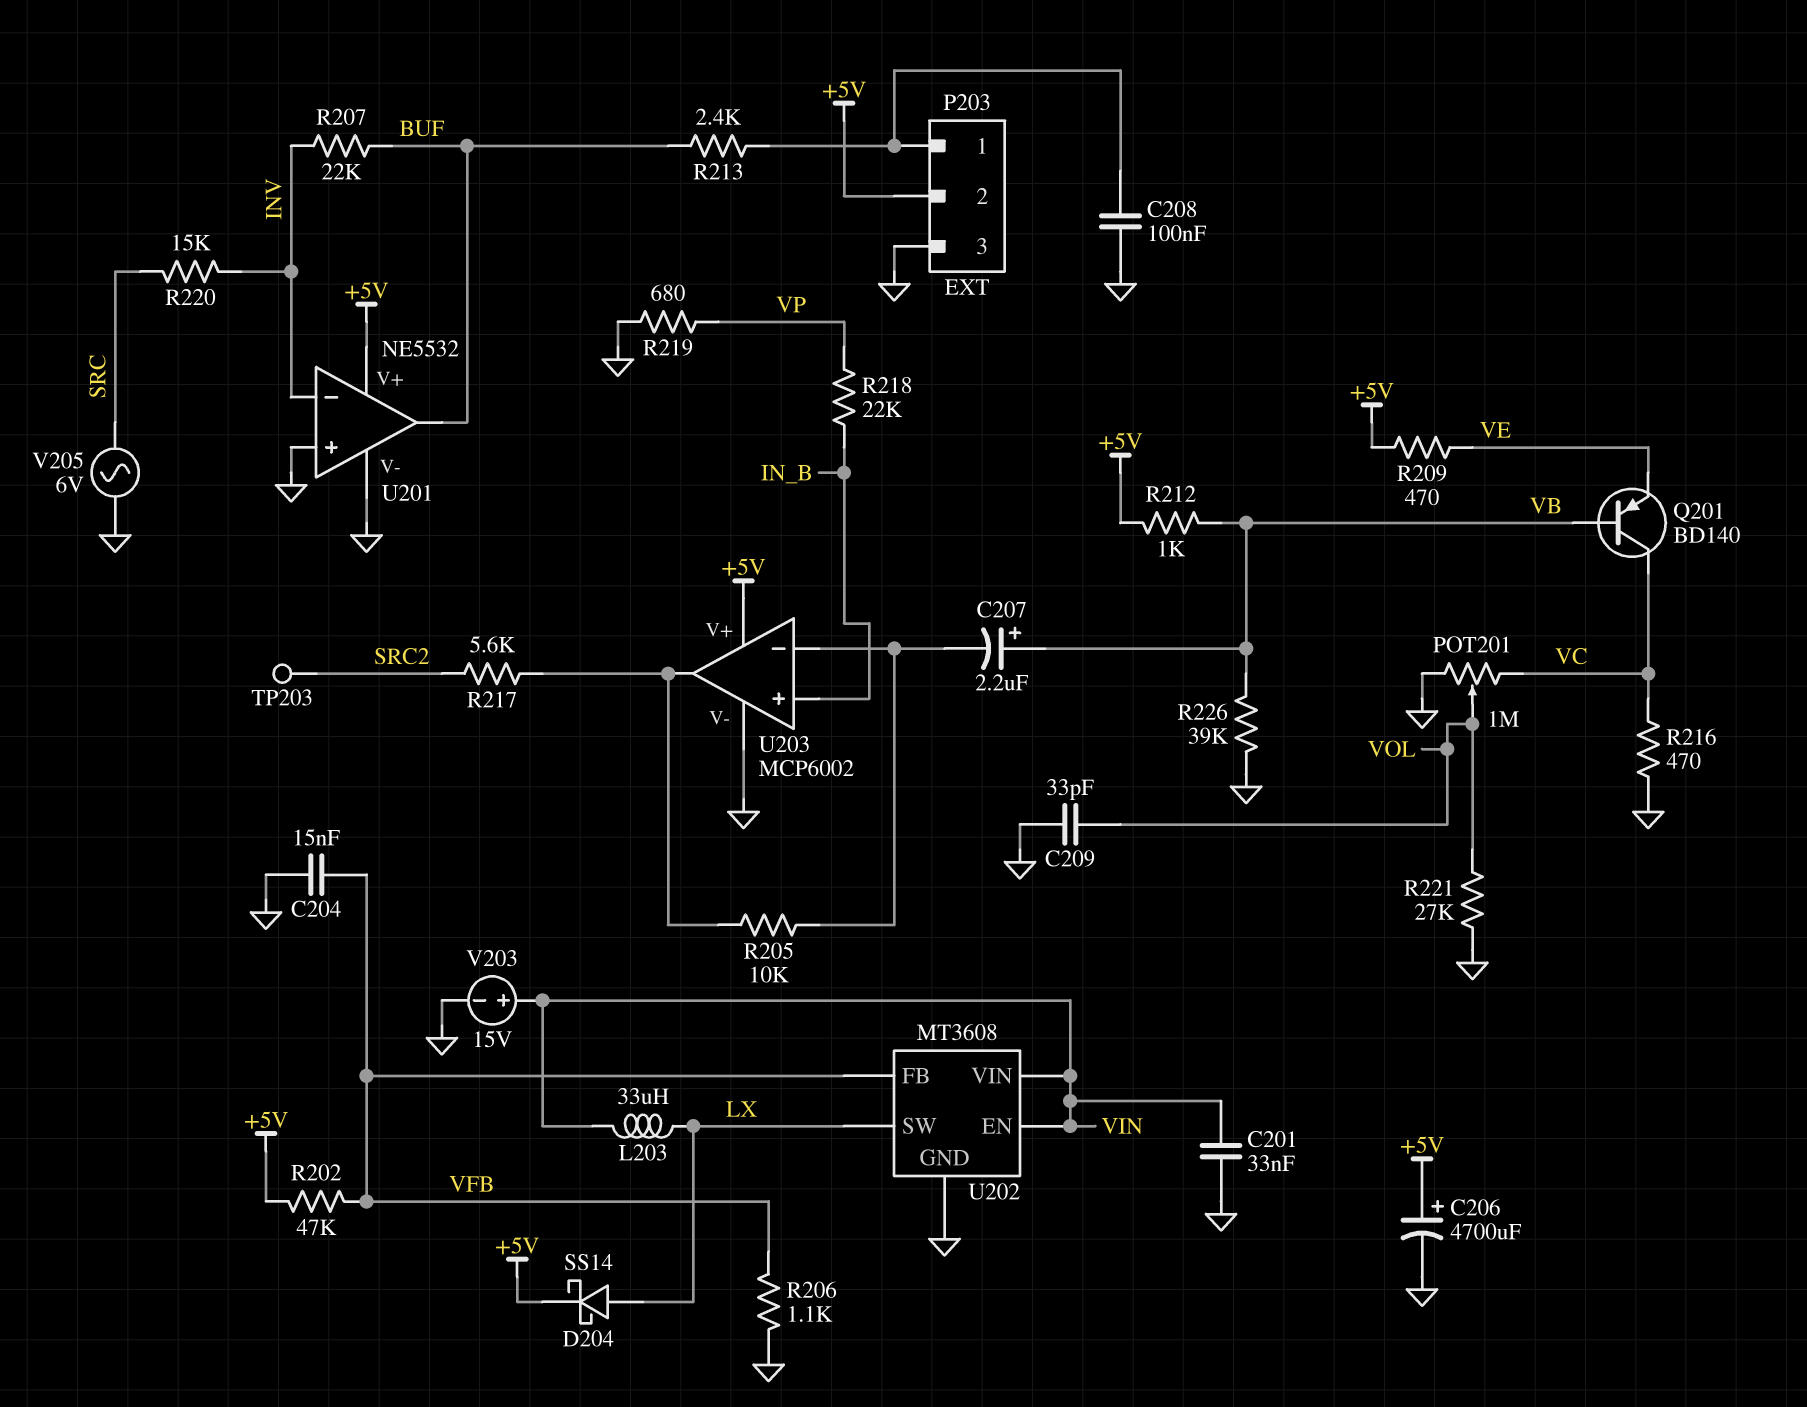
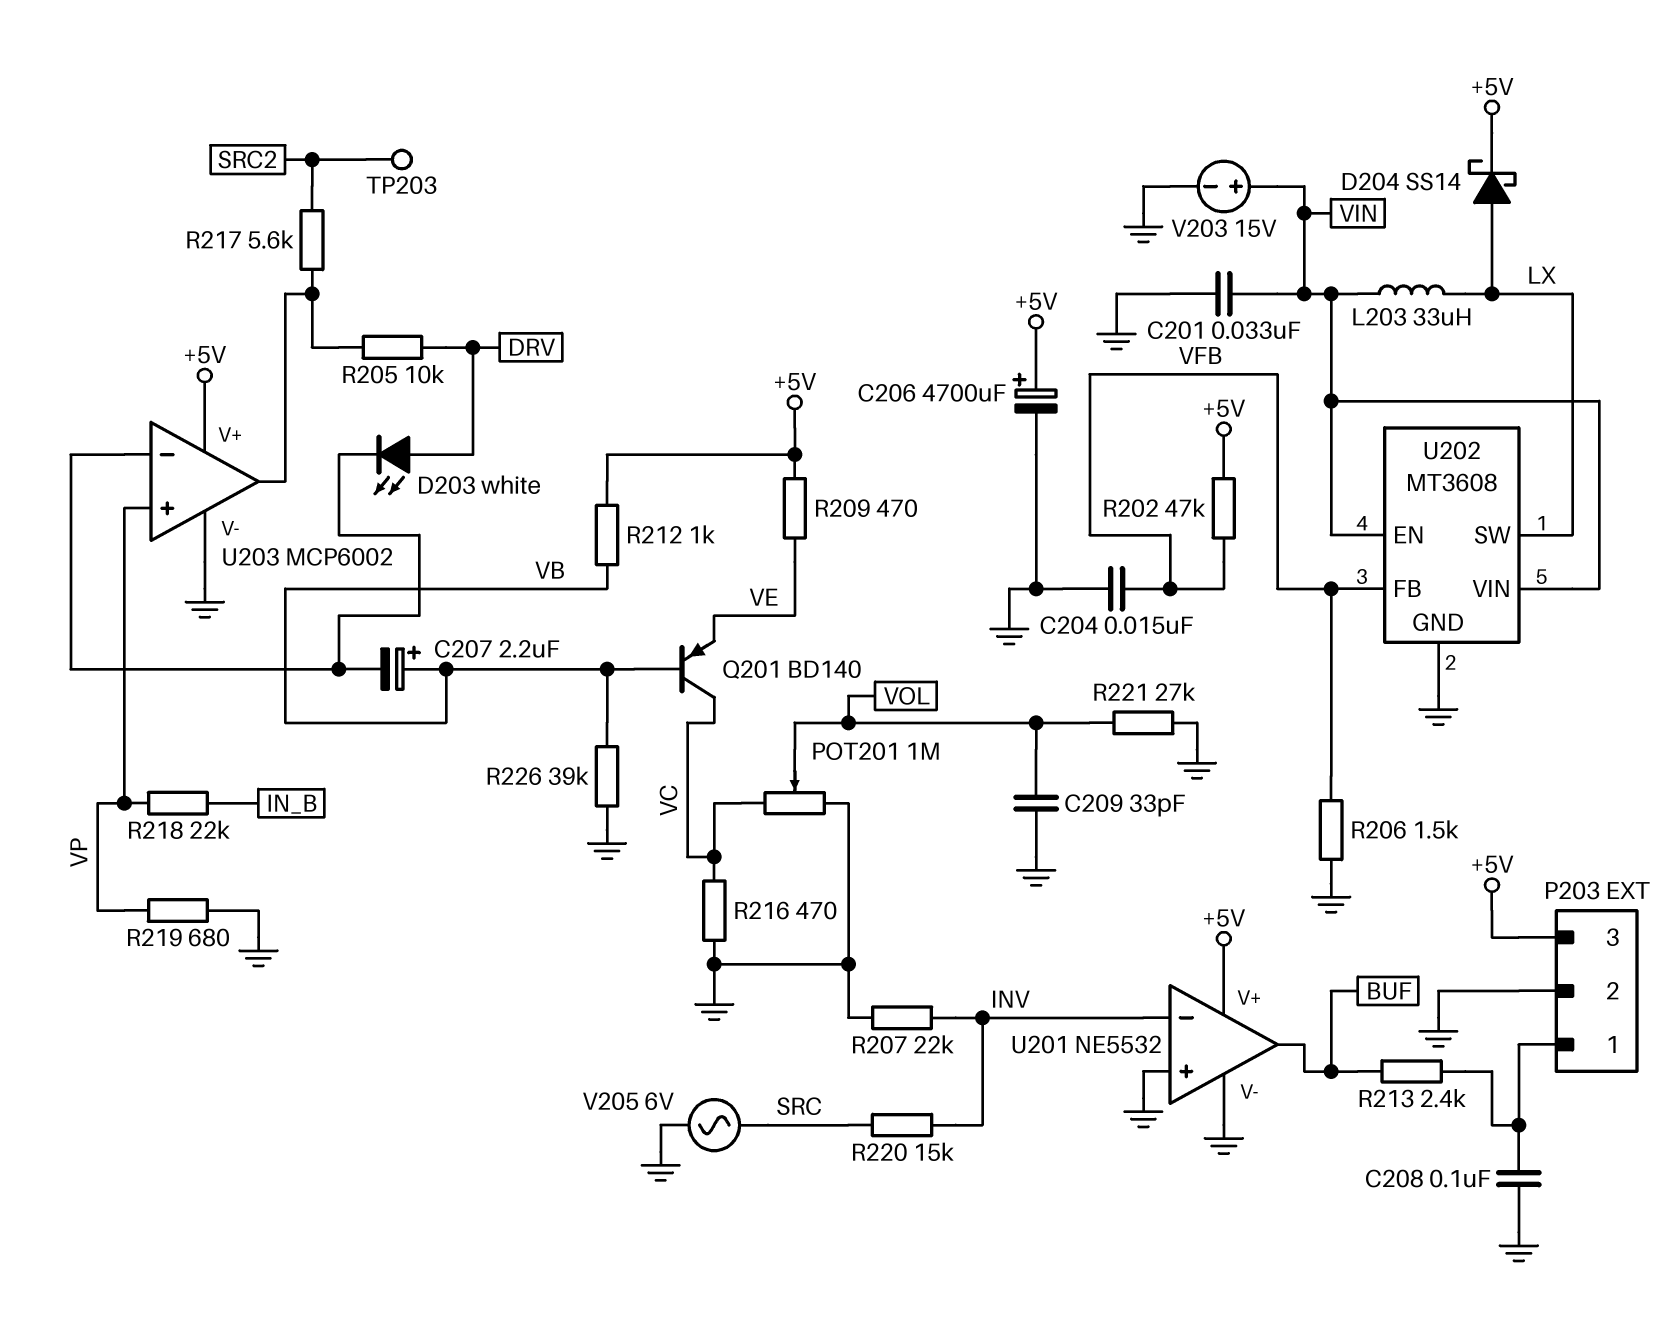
D203: none -> LED white (A DRV, K U203/in-)
P203 pin 2: +5V -> GND
P203 pin 3: GND -> +5V
R205: 10k (U203/in-, U203/out) -> 10k (DRV, U203/out)
R206: 1.1k (GND, VFB) -> 1.5k (GND, VFB)
R207: 22k (BUF, INV) -> 22k (GND, INV)
U203 pin in+: IN_B -> VP

